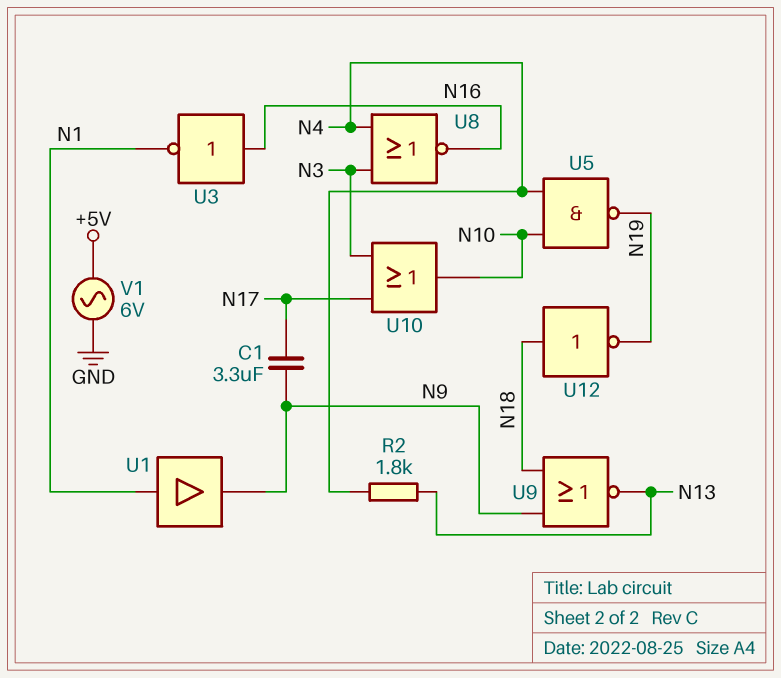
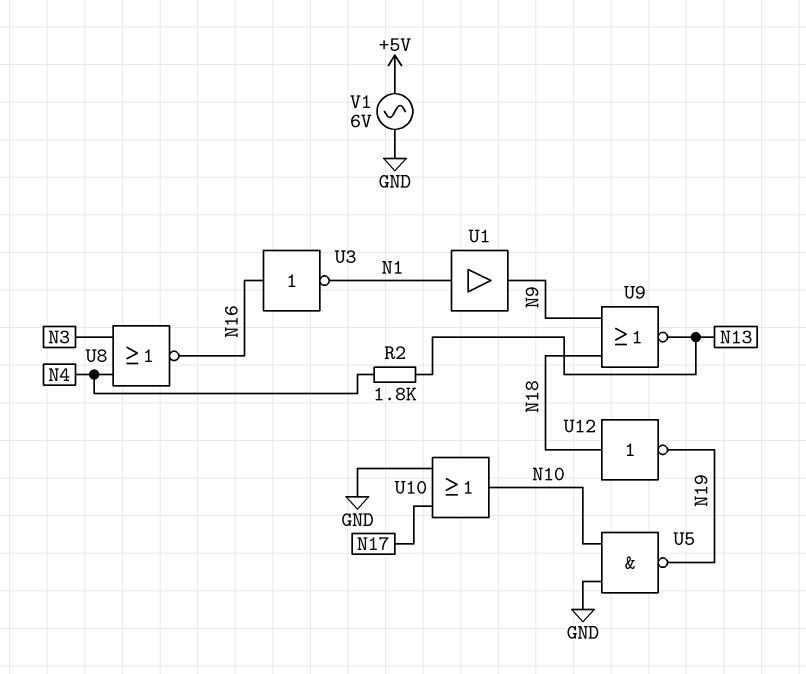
C1: 3.3uF (N9, N17) -> none
U5: NAND (in N4, in N10, out N19) -> NAND (in GND, in N10, out N19)
U10: OR (in N3, in N17, out N10) -> OR (in GND, in N17, out N10)

